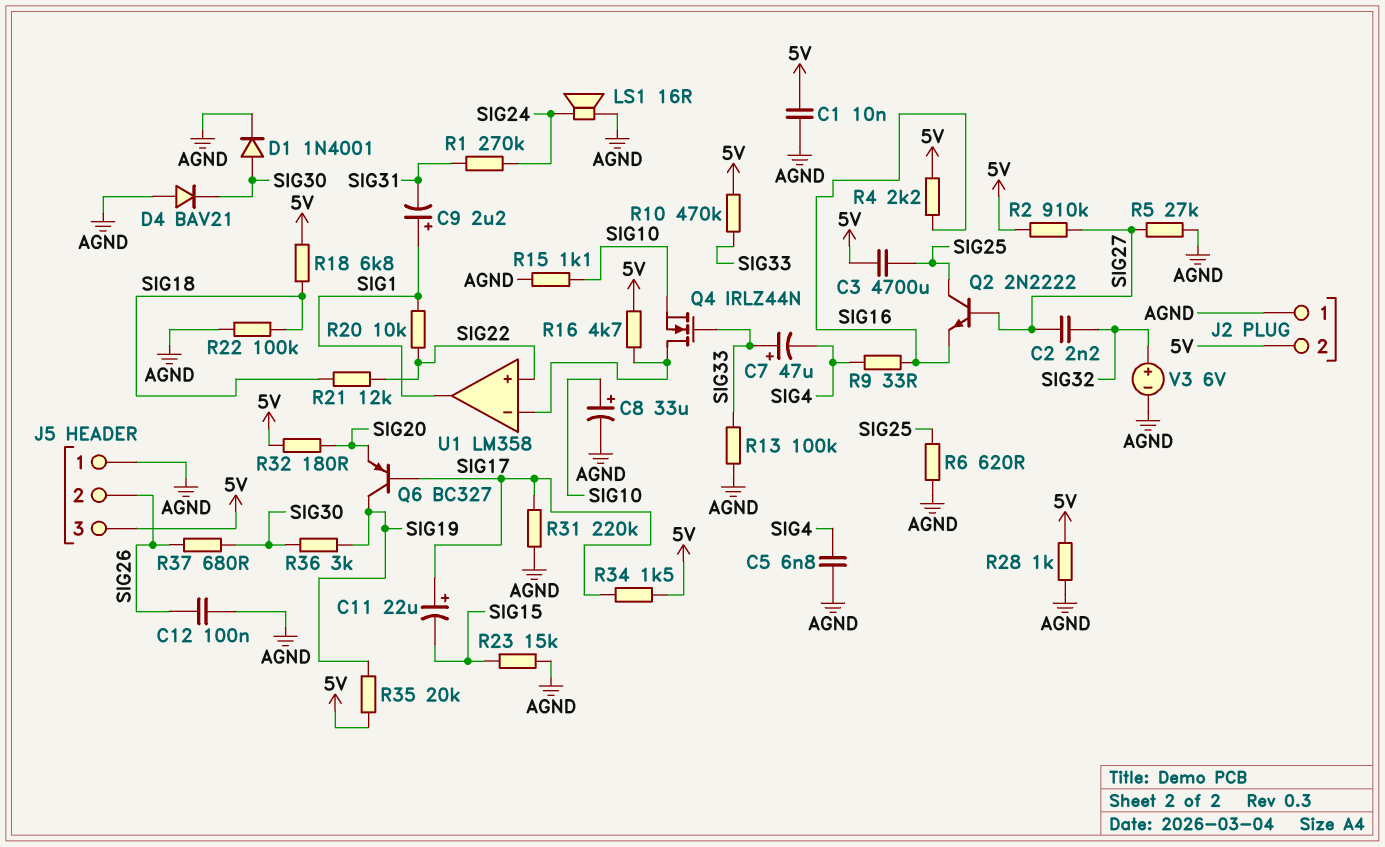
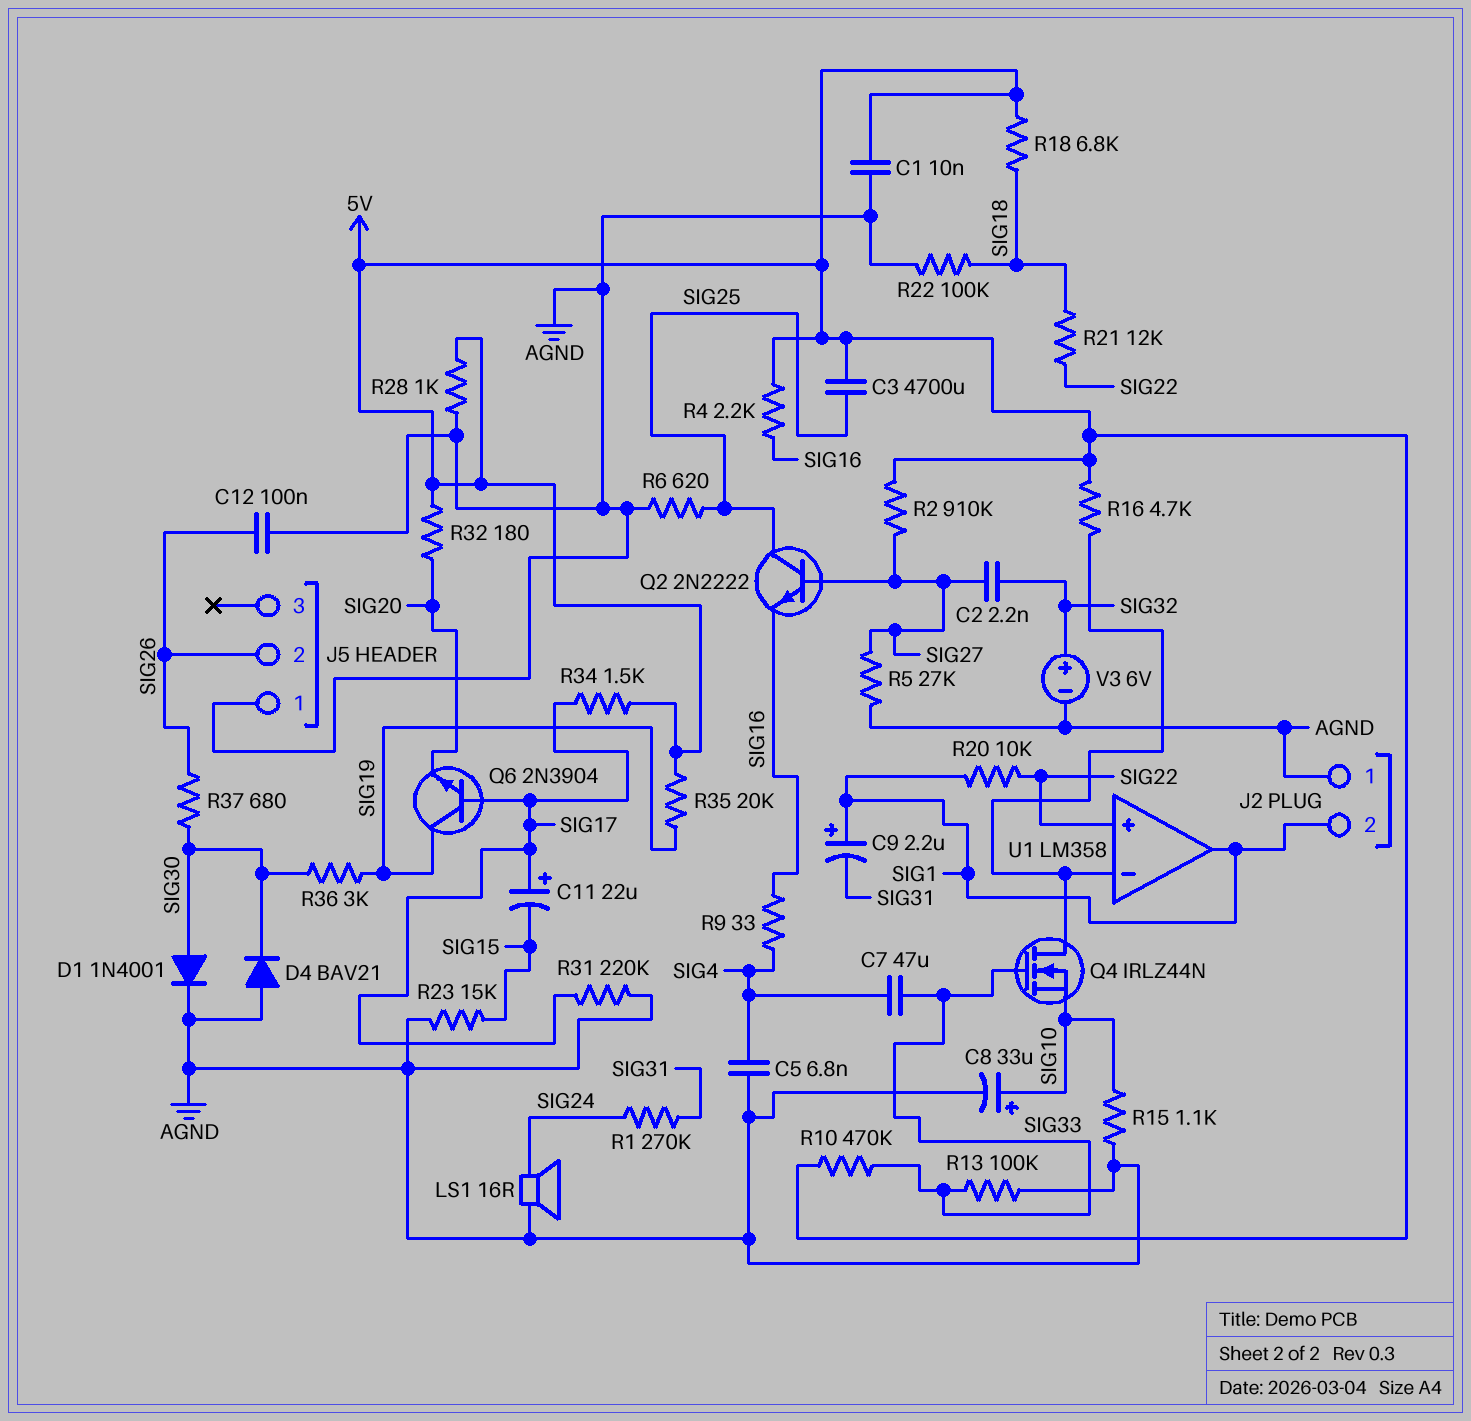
C7: 47uF (plus SIG33, minus SIG4) -> 47uF (SIG4, SIG33)
J2 pin 2: 5V -> SIG1
J5 pin 3: 5V -> none
Q6: PNP BC327 (B SIG17, C SIG19, E SIG20) -> NPN 2N3904 (B SIG17, C SIG19, E SIG20)

